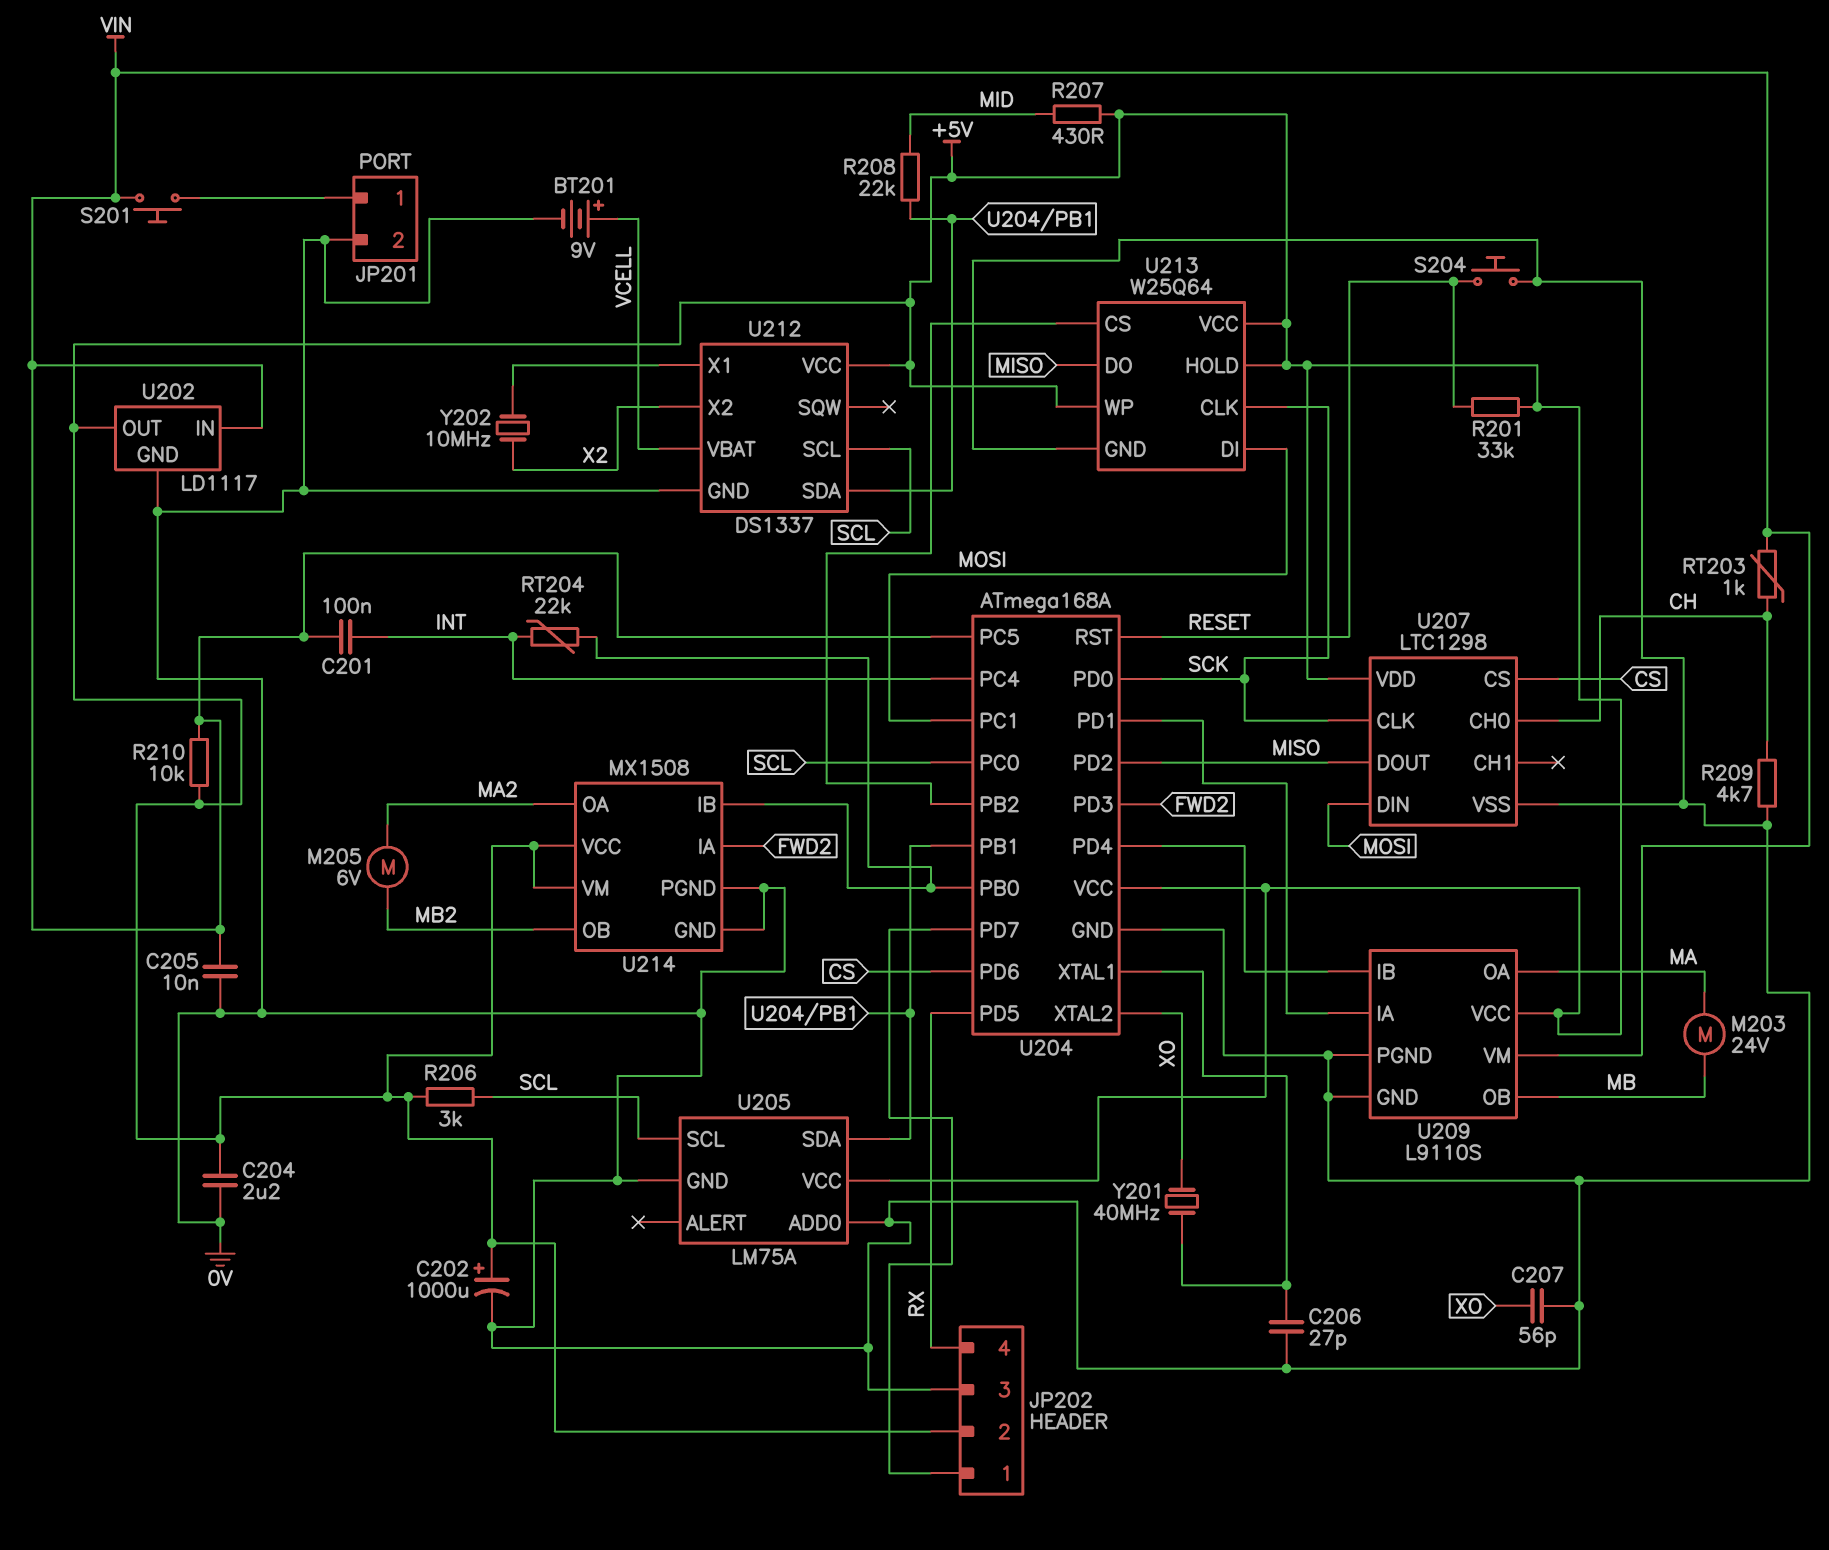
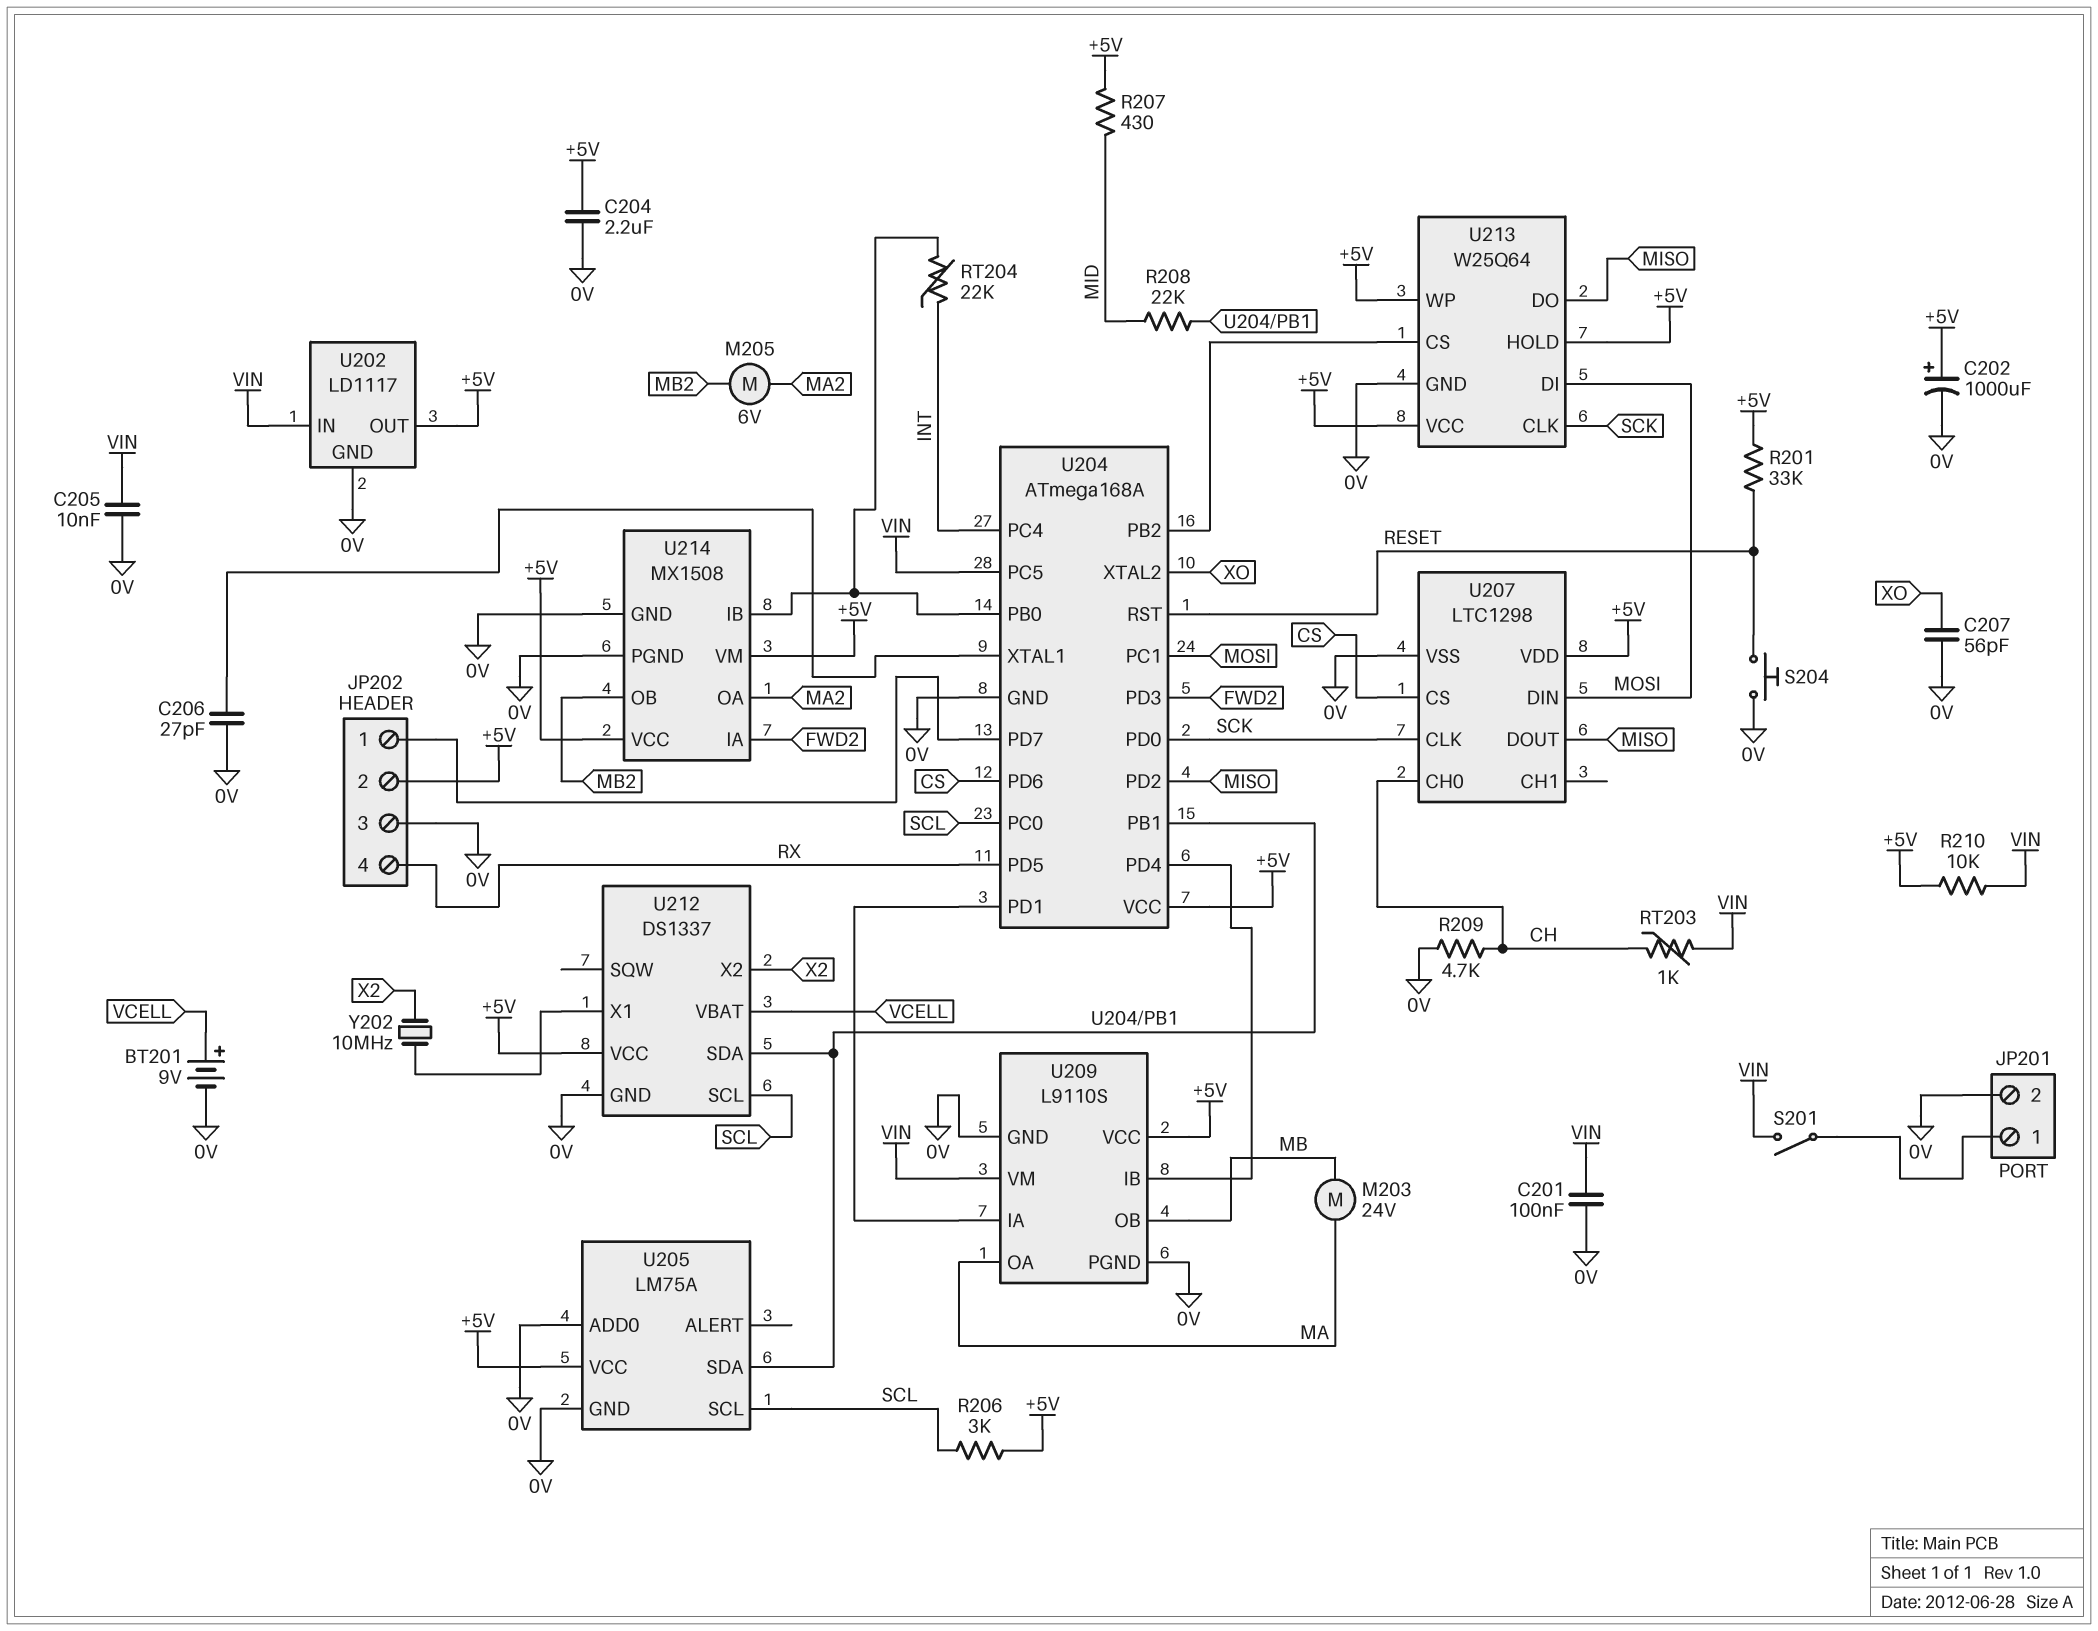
C201: 100nF (INT, VIN) -> 100nF (0V, VIN)
S201: button (JP201/1, VIN) -> switch (JP201/1, VIN)
Y201: 40MHz (U204/XTAL1, XO) -> none

